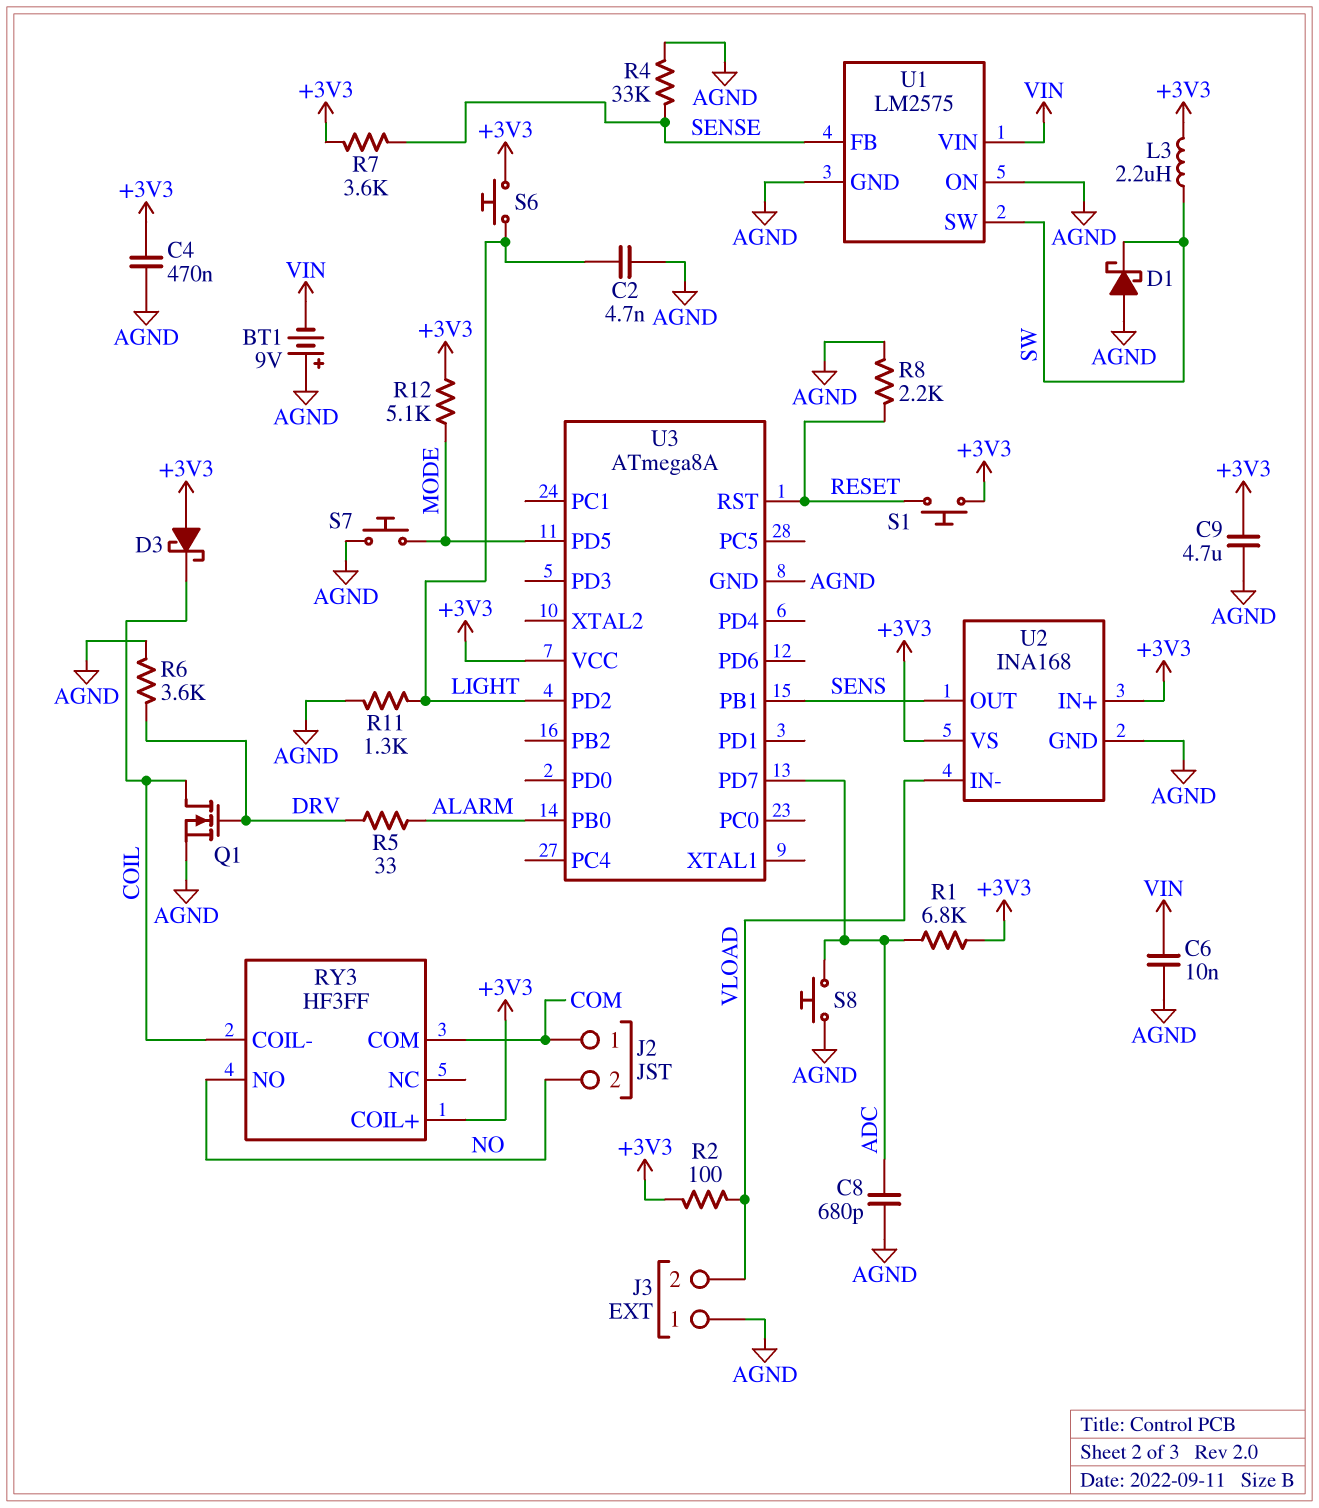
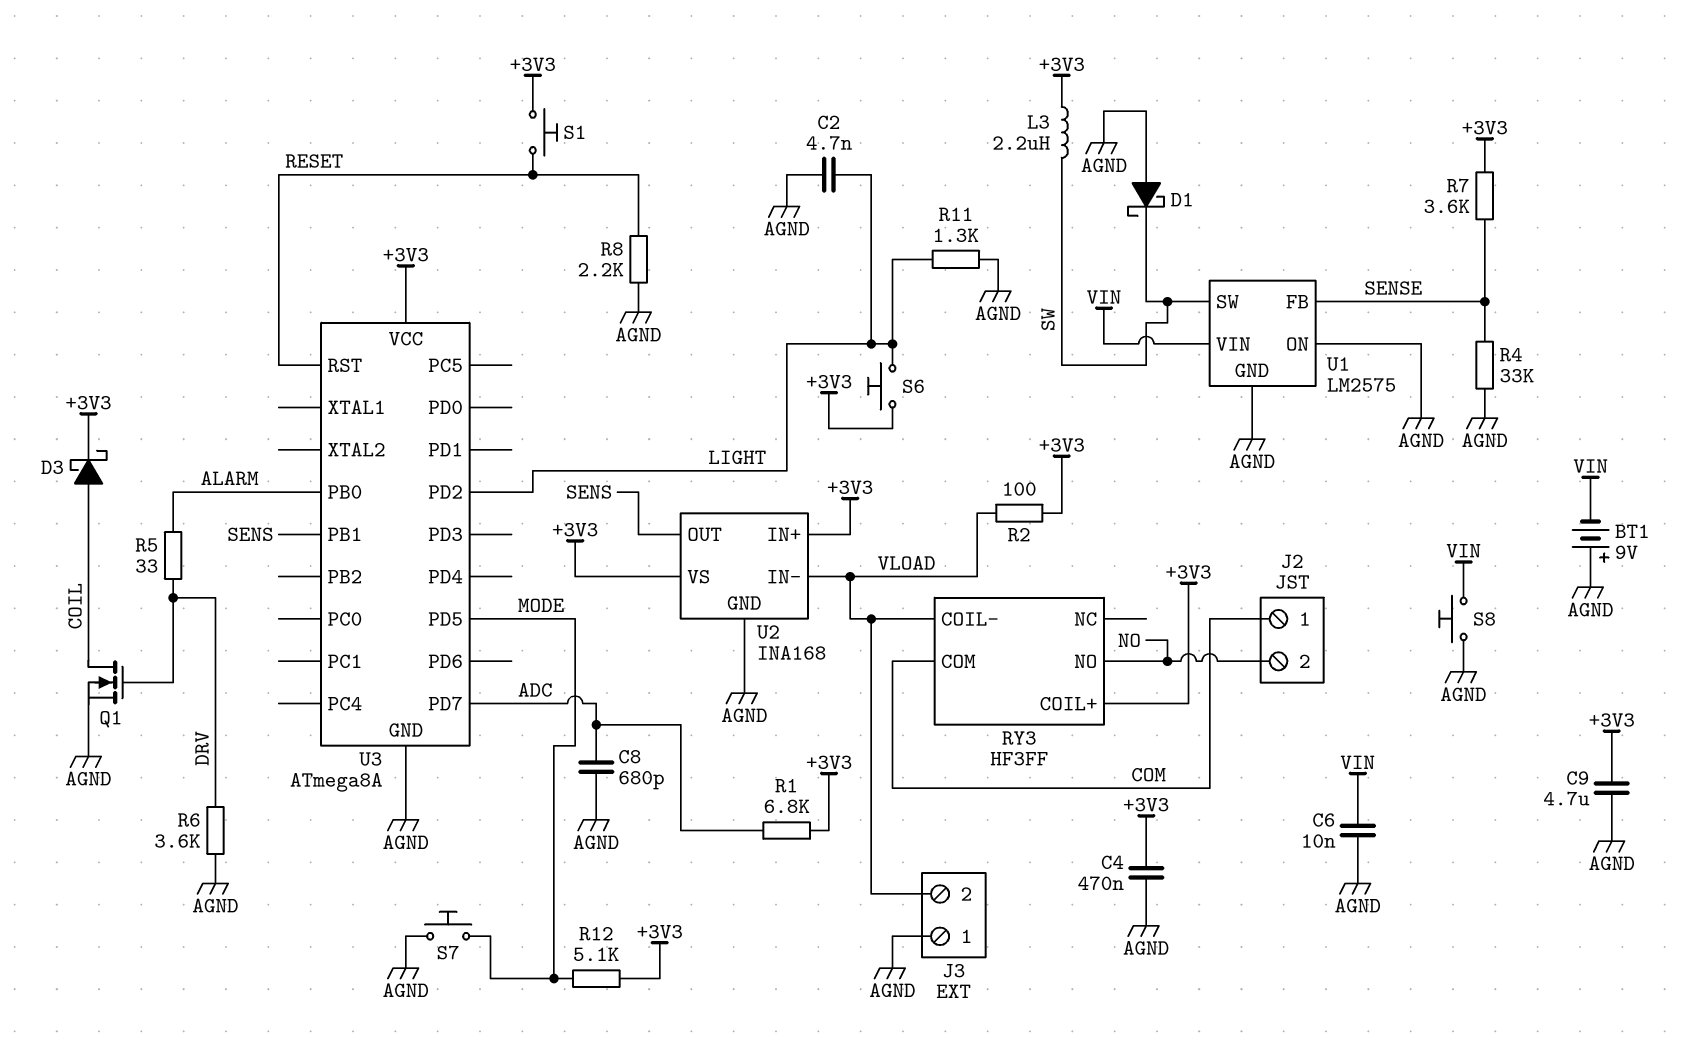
D3: schottky (A +3V3, K COIL) -> schottky (A COIL, K +3V3)
RY3 pin COIL-: COIL -> VLOAD
S8: button (ADC, AGND) -> button (AGND, VIN)

